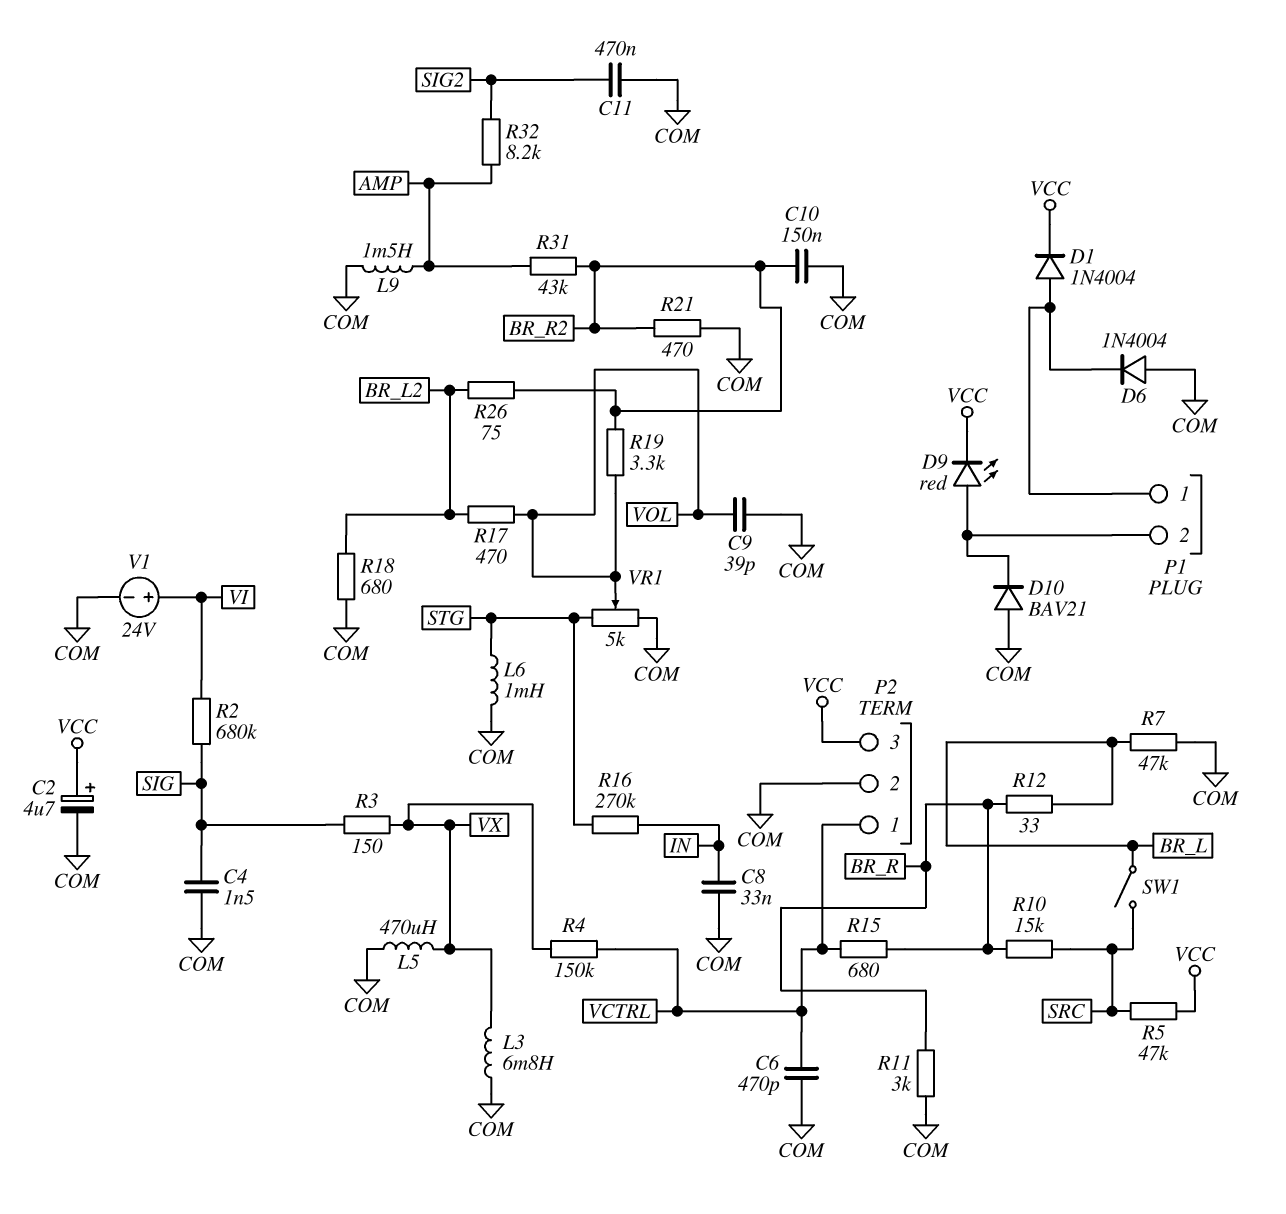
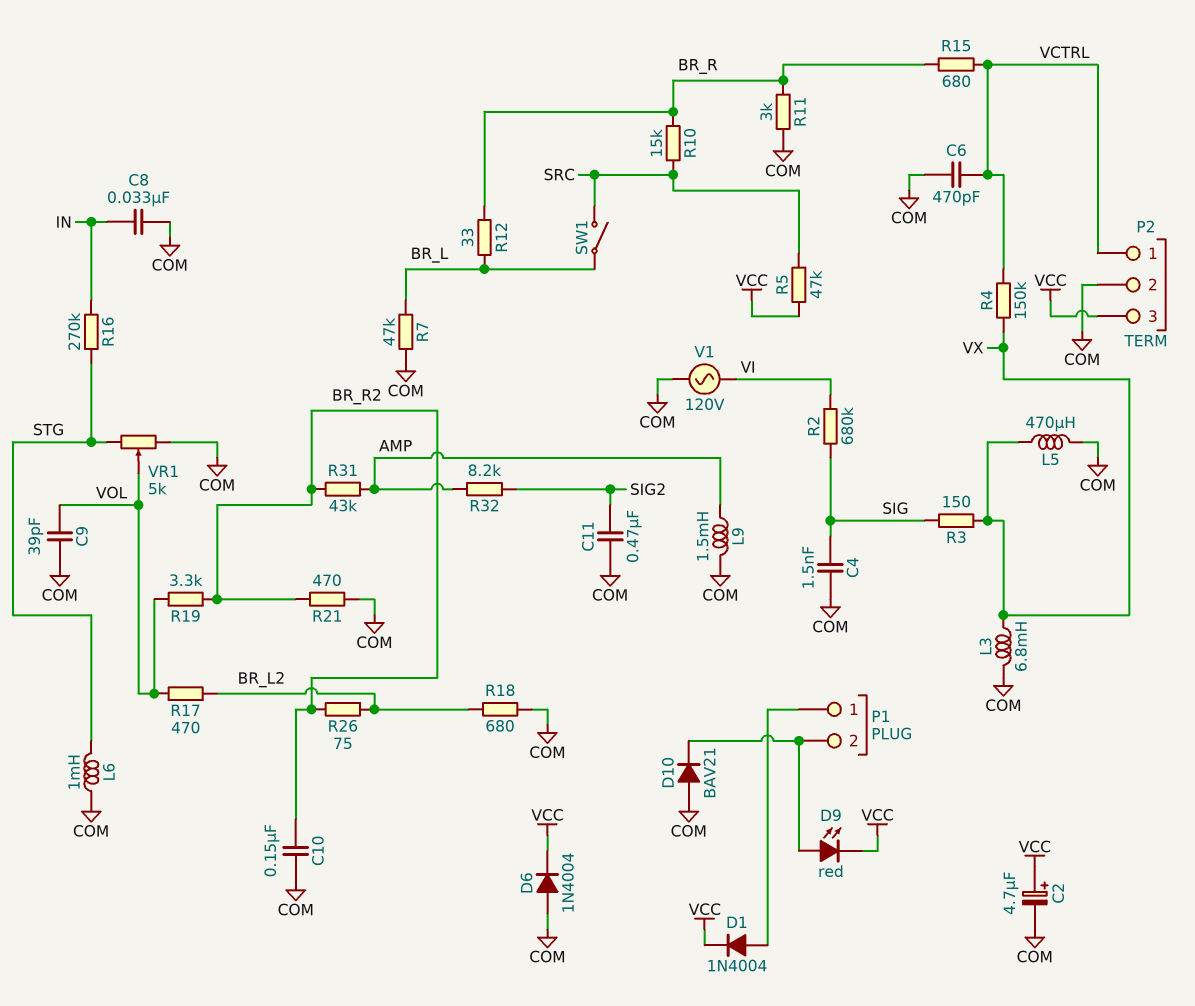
D6: diode 1N4004 (A COM, K P1/1) -> diode 1N4004 (A COM, K VCC)
V1: 24V (plus VI, minus COM) -> AC 120V (COM, VI)

